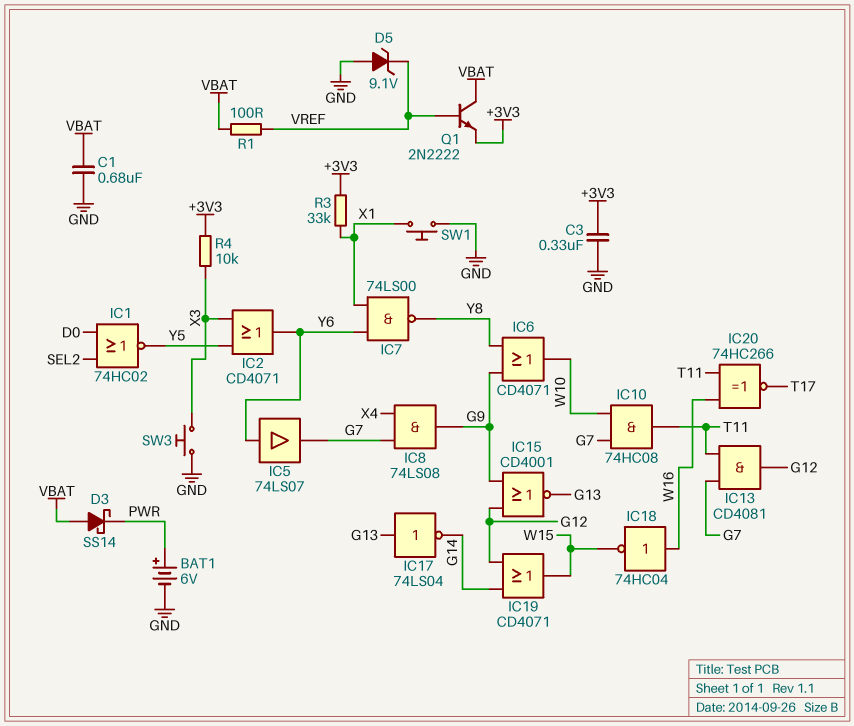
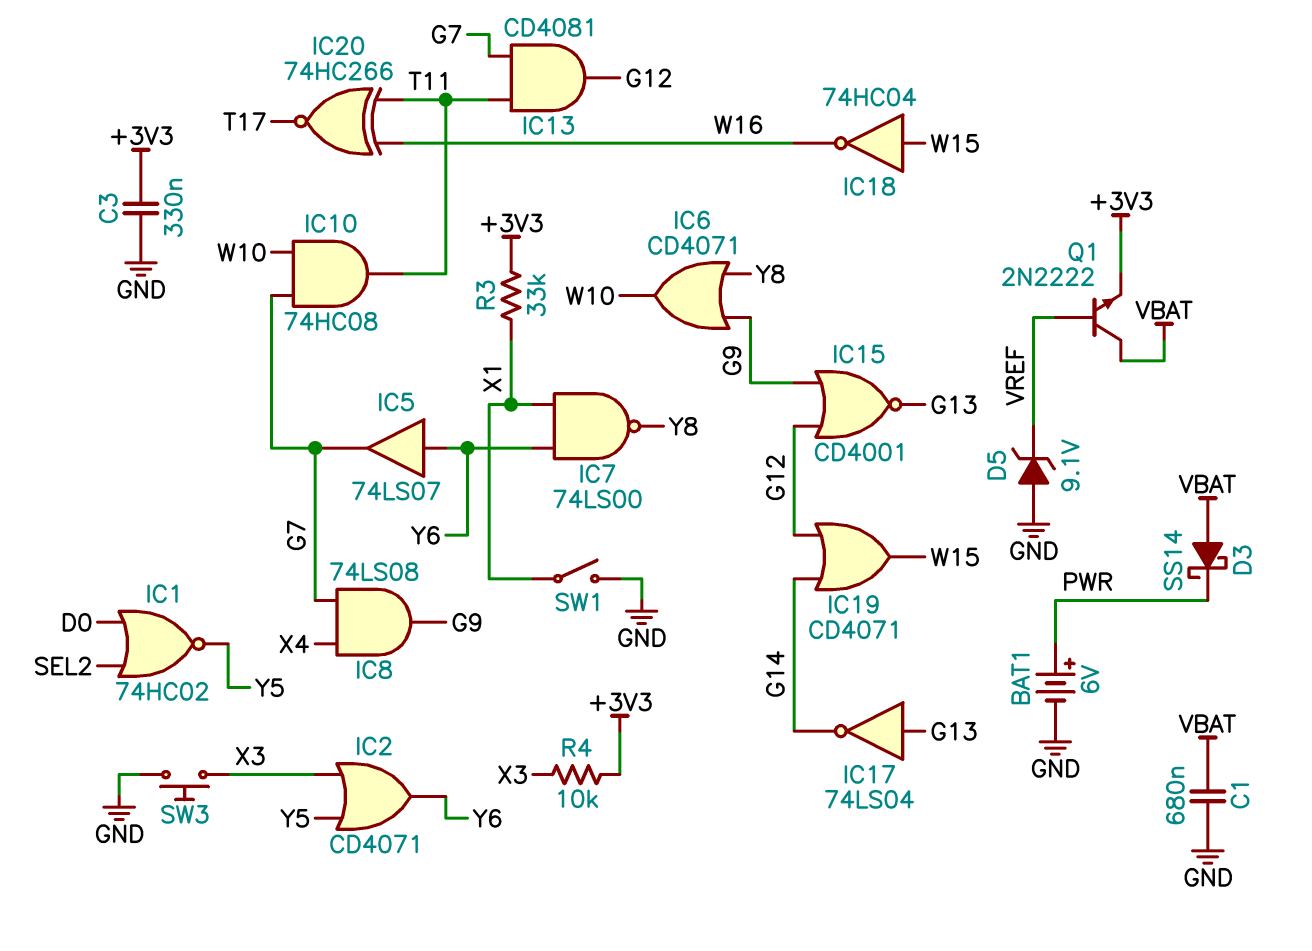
IC18: NOT 74HC04 (in W16, out W15) -> NOT 74HC04 (in W15, out W16)
R1: 100 (VBAT, VREF) -> none
SW1: button (GND, X1) -> switch (GND, X1)

